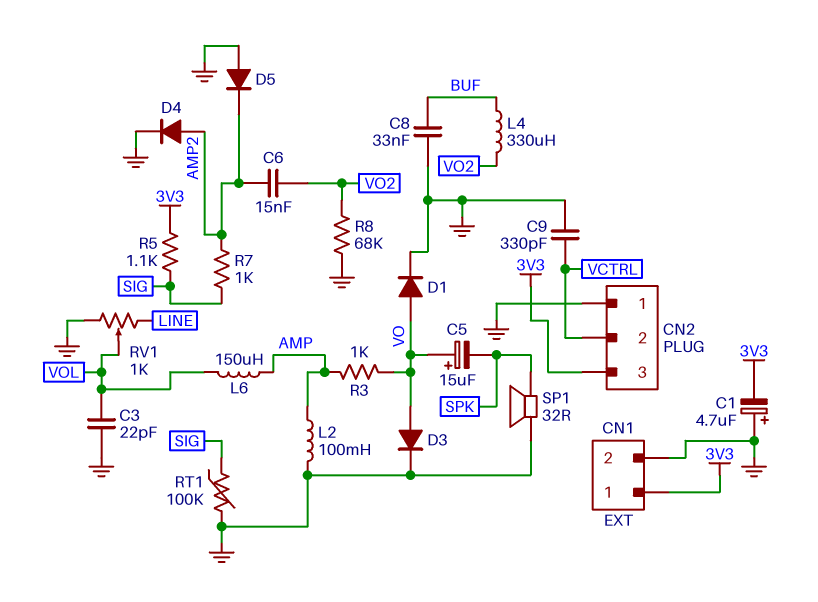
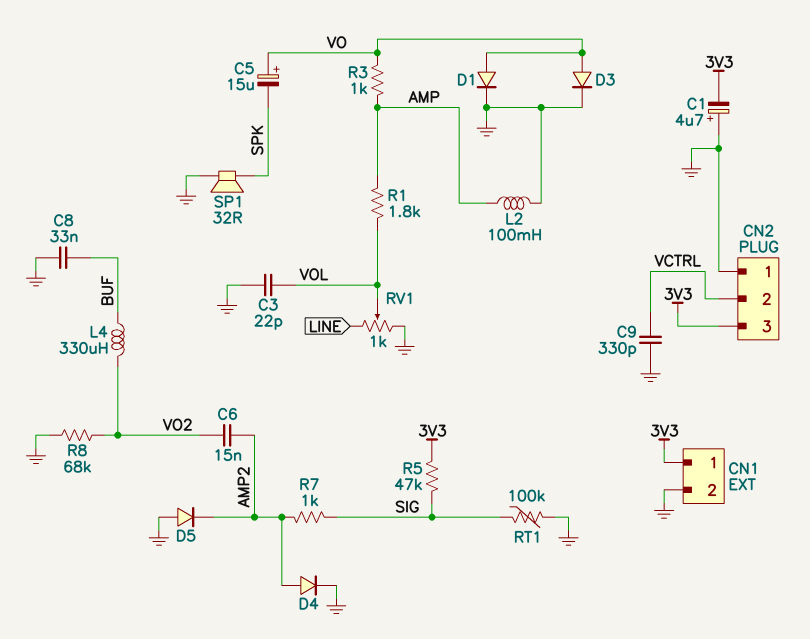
L6: 150uH (AMP, VOL) -> none
R1: none -> 1.8k (AMP, VOL)
R5: 1.1k (3V3, SIG) -> 47k (3V3, SIG)

